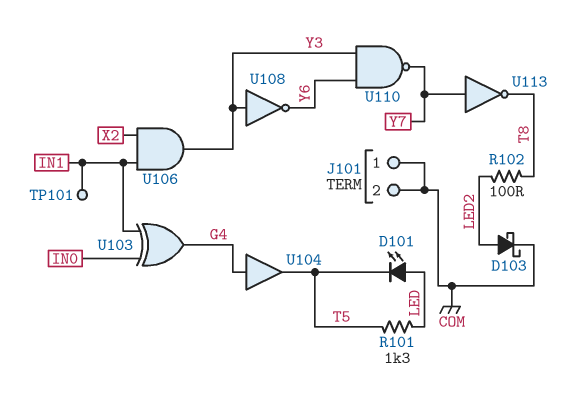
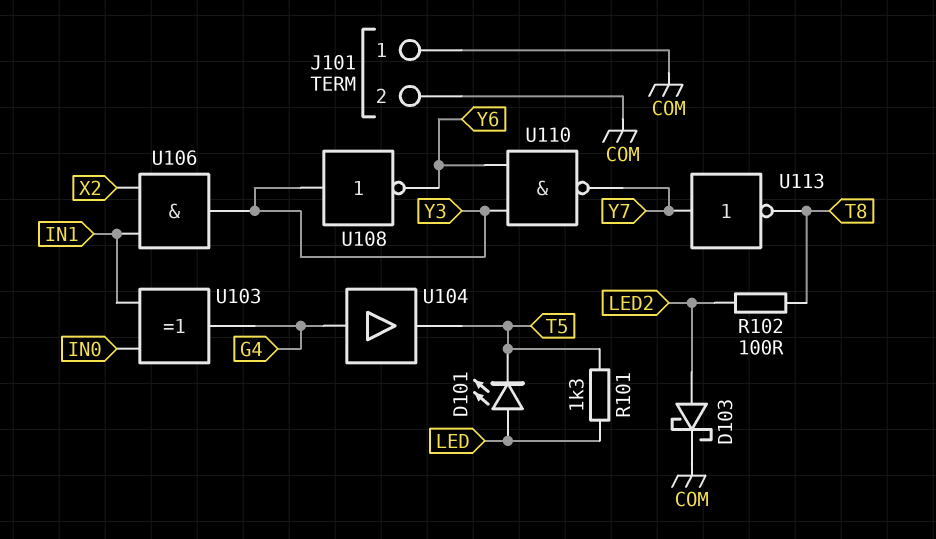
TP101: test point (IN1) -> none

